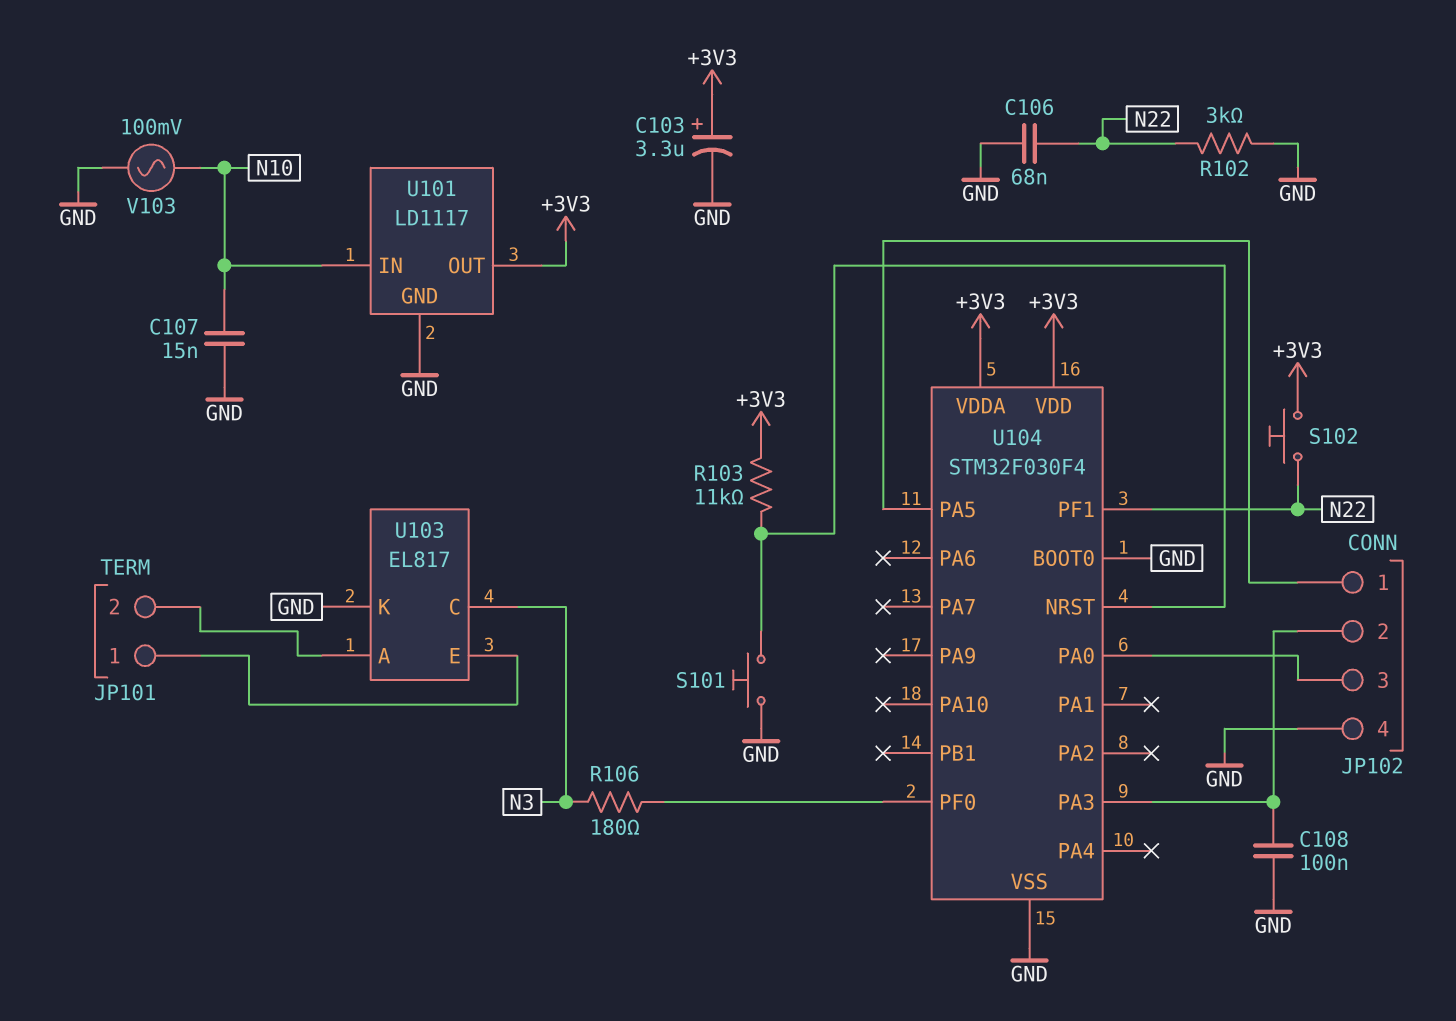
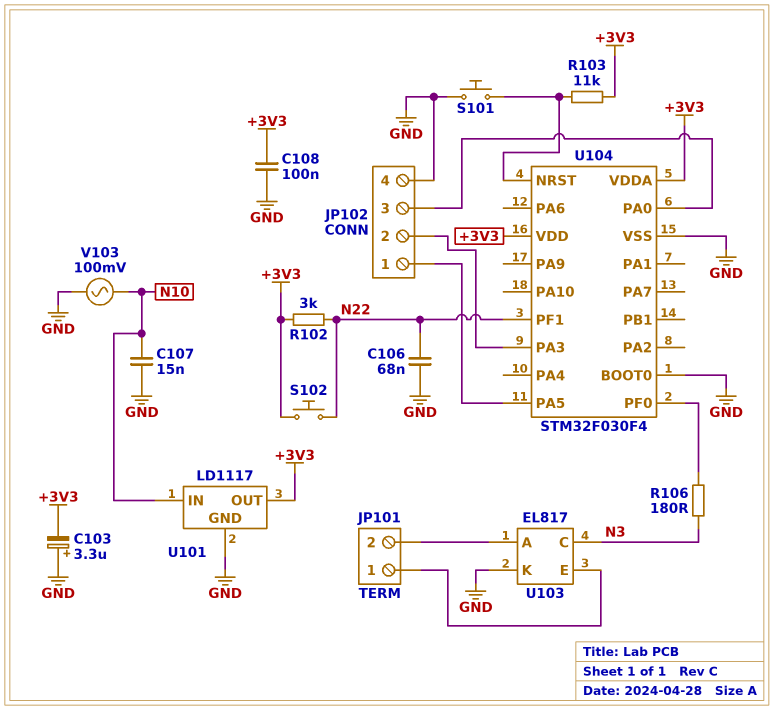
C103: 3.3uF (plus +3V3, minus GND) -> 3.3uF (plus GND, minus +3V3)
C108: 100nF (GND, JP102/2) -> 100nF (+3V3, GND)
R102: 3k (GND, N22) -> 3k (+3V3, N22)

